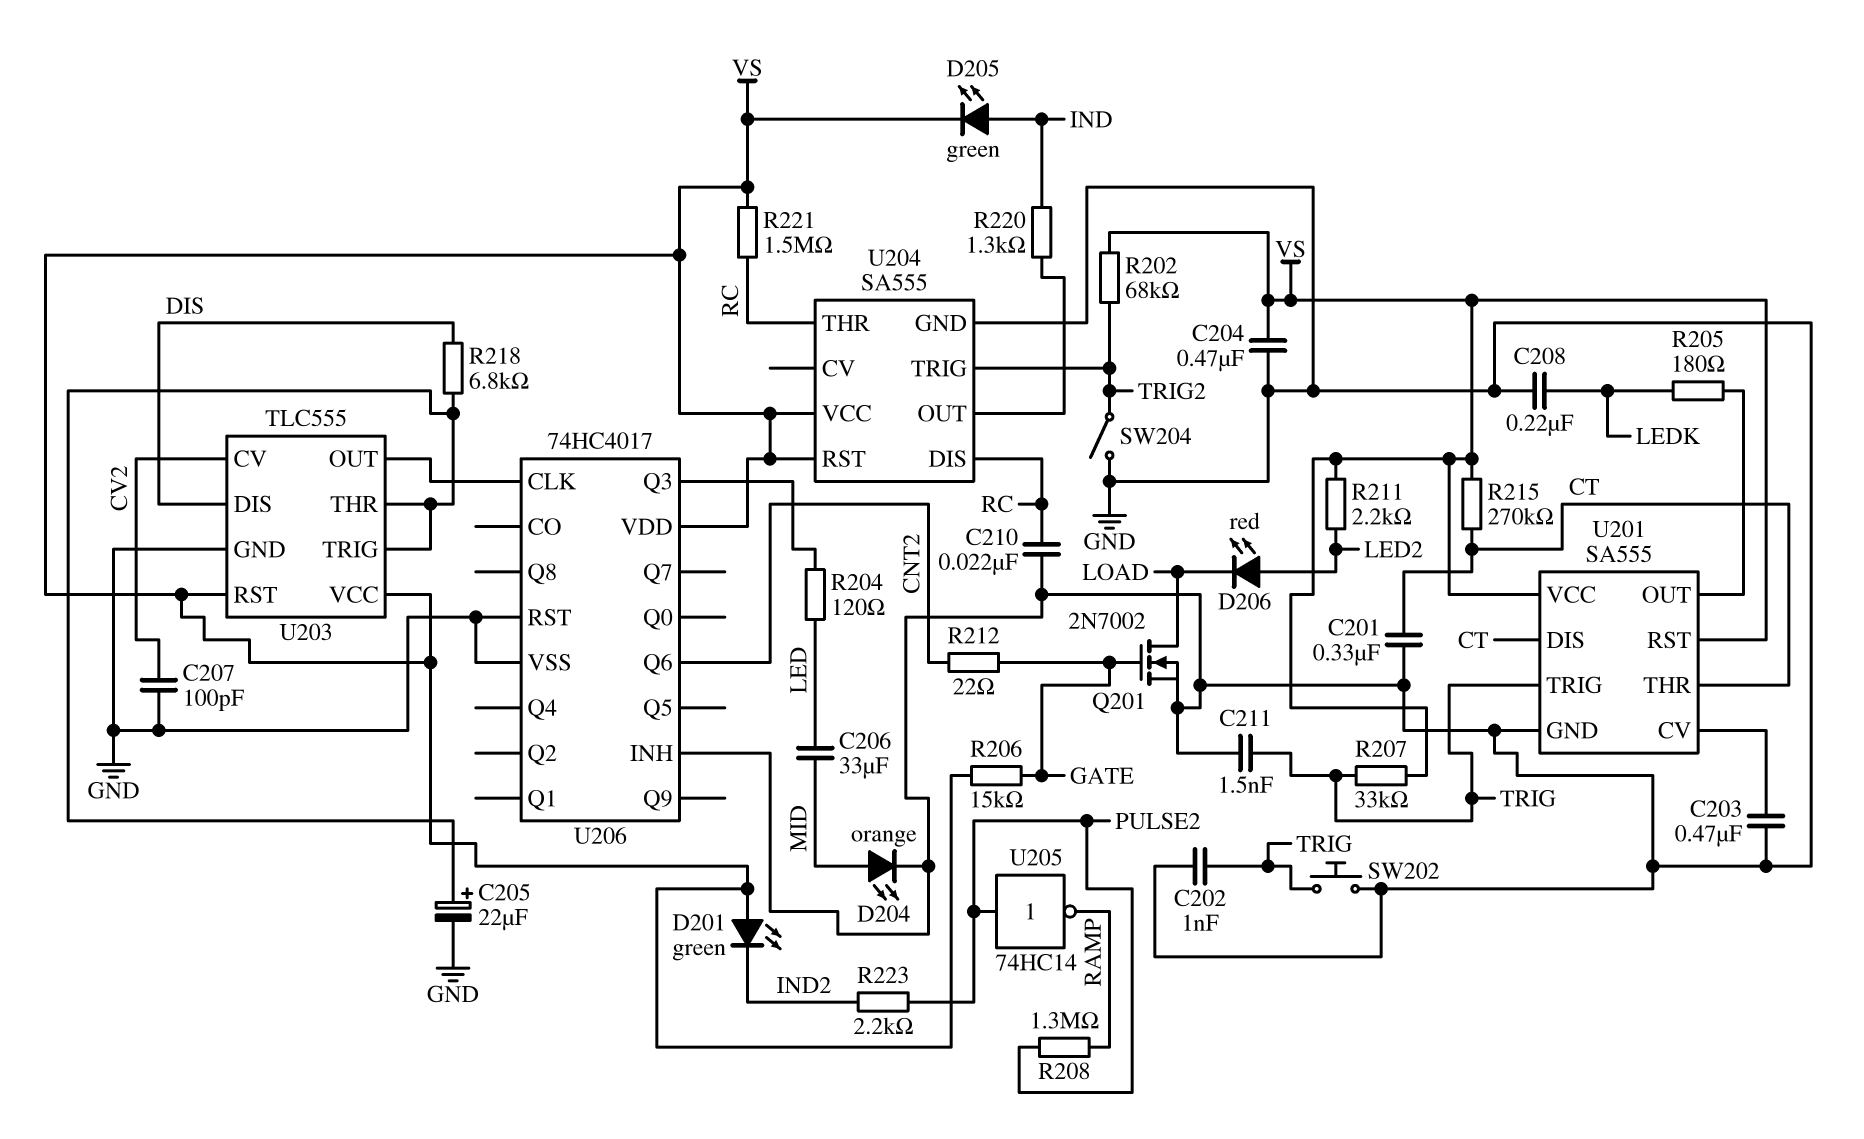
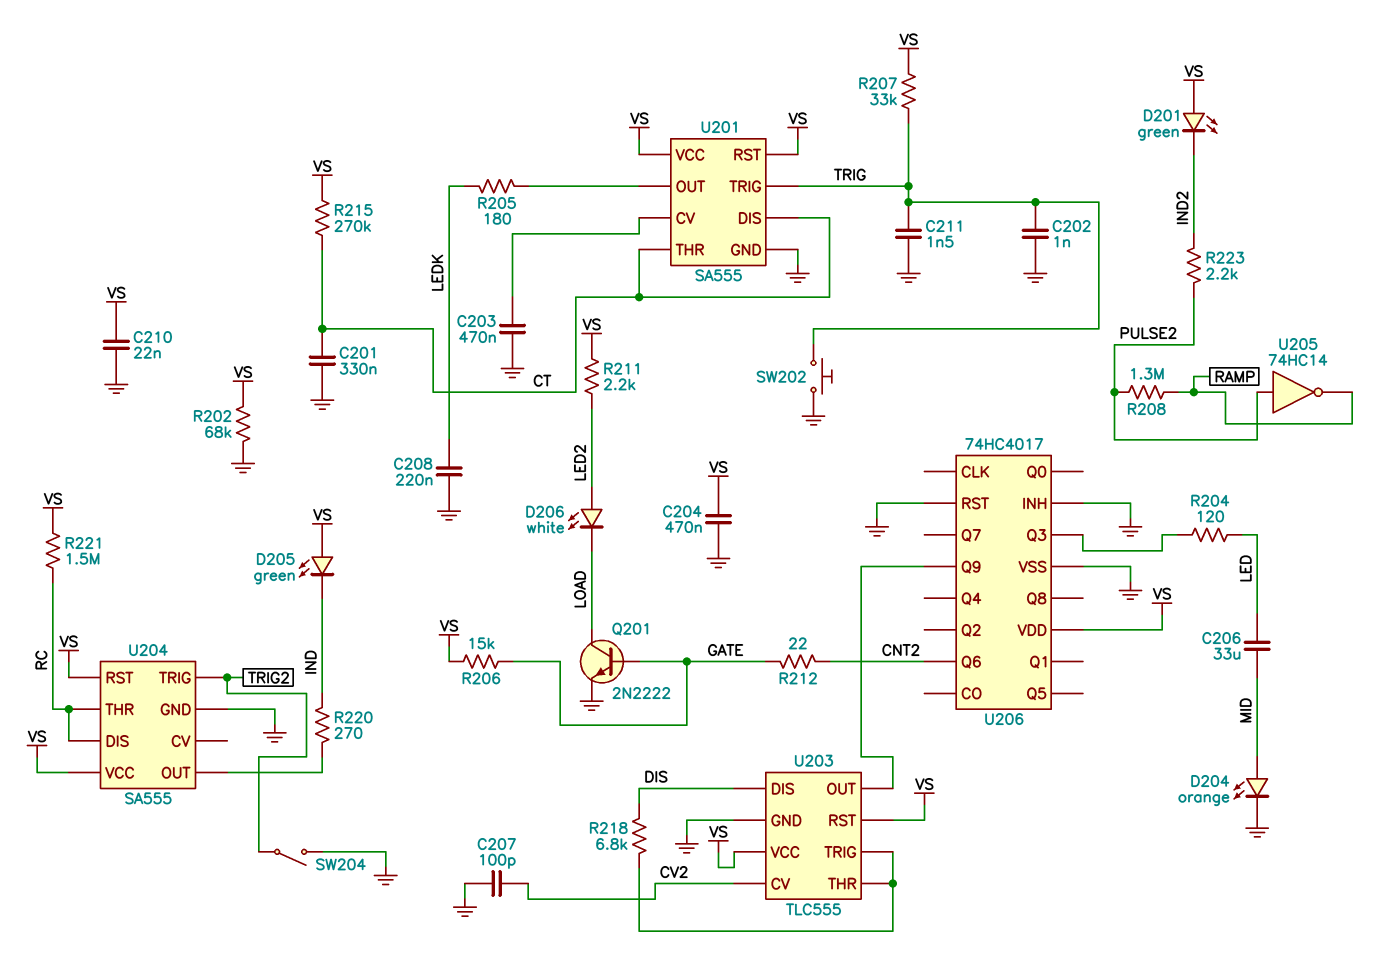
C205: 22uF (plus U203/THR, minus GND) -> none
C210: 22nF (GND, RC) -> 22nF (GND, VS)
D205: LED green (A IND, K VS) -> LED green (A VS, K IND)
D206: LED red (A LED2, K LOAD) -> LED white (A LED2, K LOAD)
Q201: NMOS 2N7002 (G GATE, D LOAD, S GND) -> NPN 2N2222 (B GATE, C LOAD, E GND)
R202: 68k (TRIG2, VS) -> 68k (GND, VS)
R220: 1.3k (IND, U204/OUT) -> 270 (IND, U204/OUT)
U206 pin CLK: U203/OUT -> none
U206 pin Q9: none -> U203/OUT

